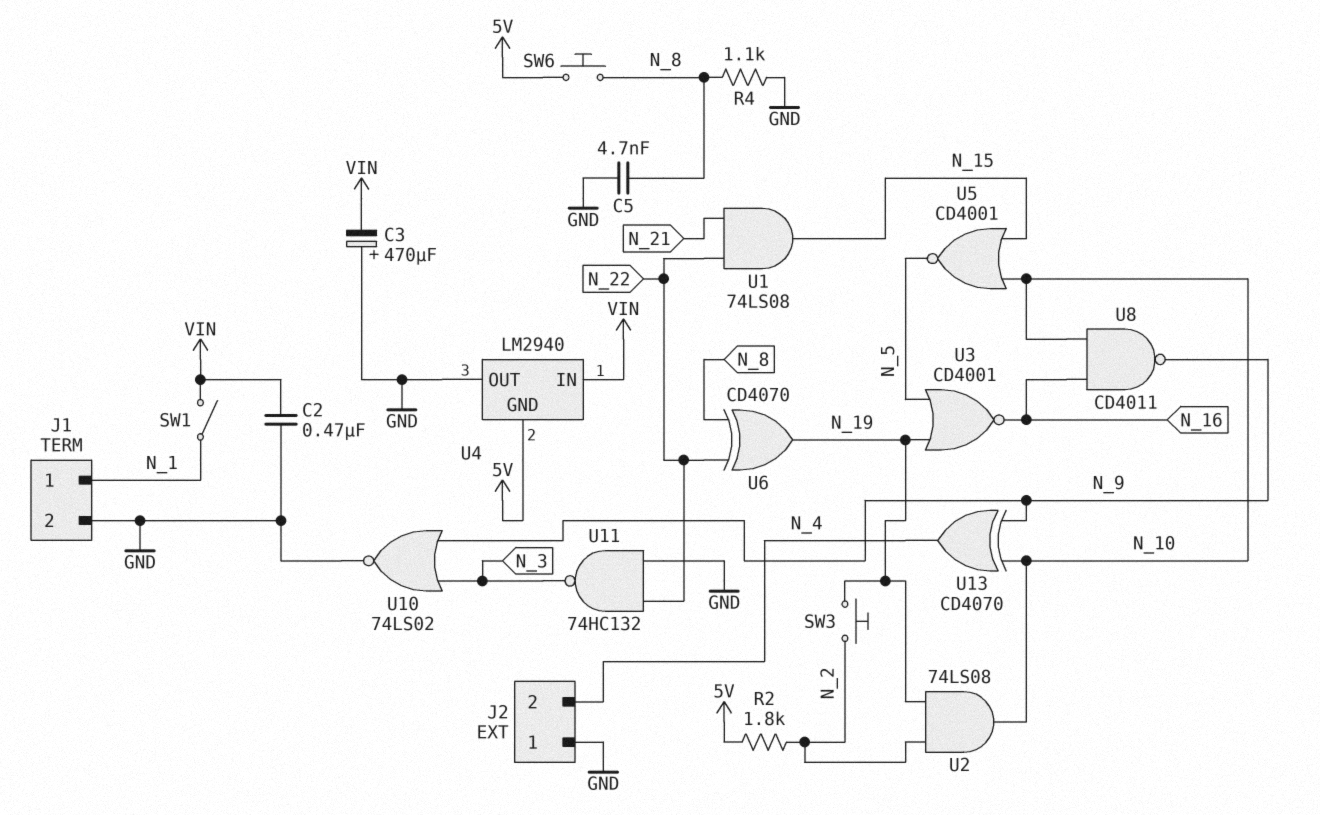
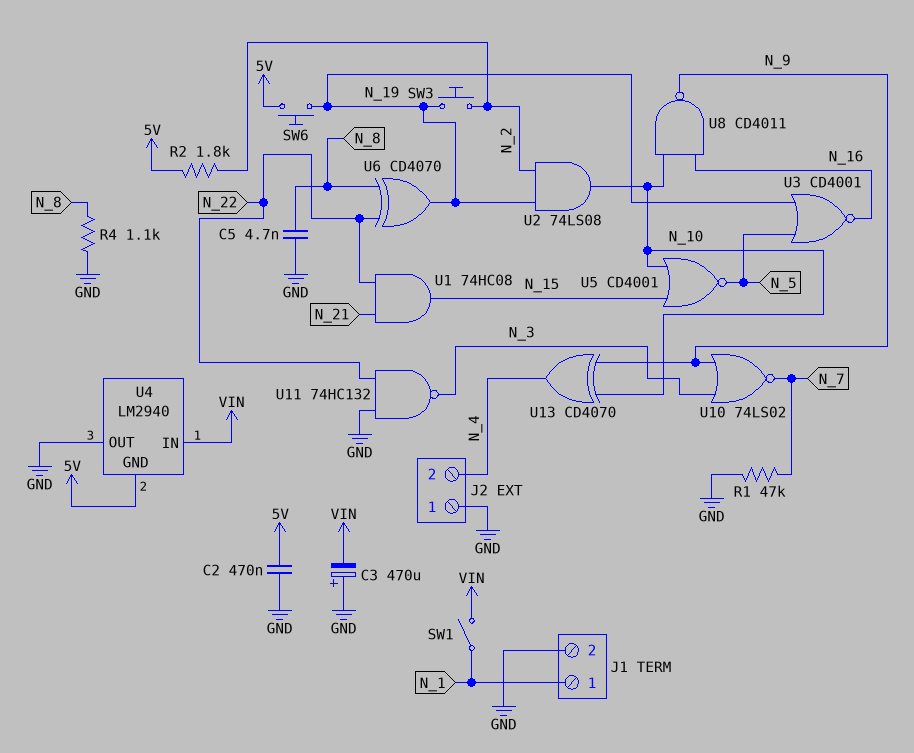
C2: 470nF (GND, VIN) -> 470nF (5V, GND)
R1: none -> 47k (GND, N_7)
SW6: button (5V, N_8) -> button (5V, N_19)
U1: AND 74LS08 (in N_21, in N_22, out N_15) -> AND 74HC08 (in N_21, in N_22, out N_15)
U10: NOR 74LS02 (in N_3, in N_9, out GND) -> NOR 74LS02 (in N_3, in N_9, out N_7)

